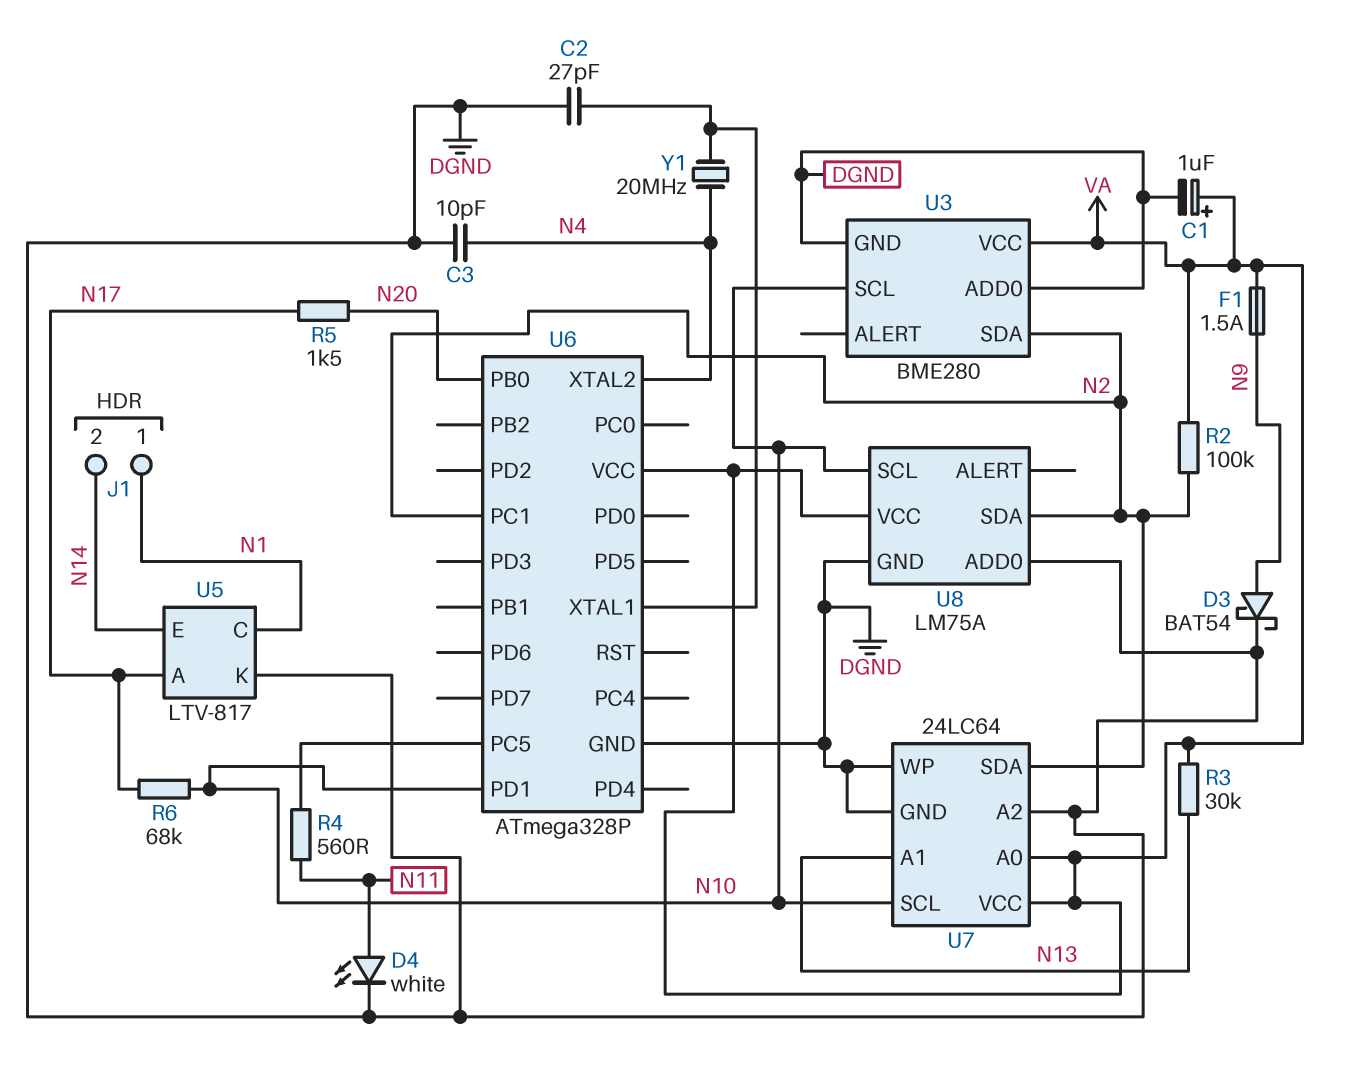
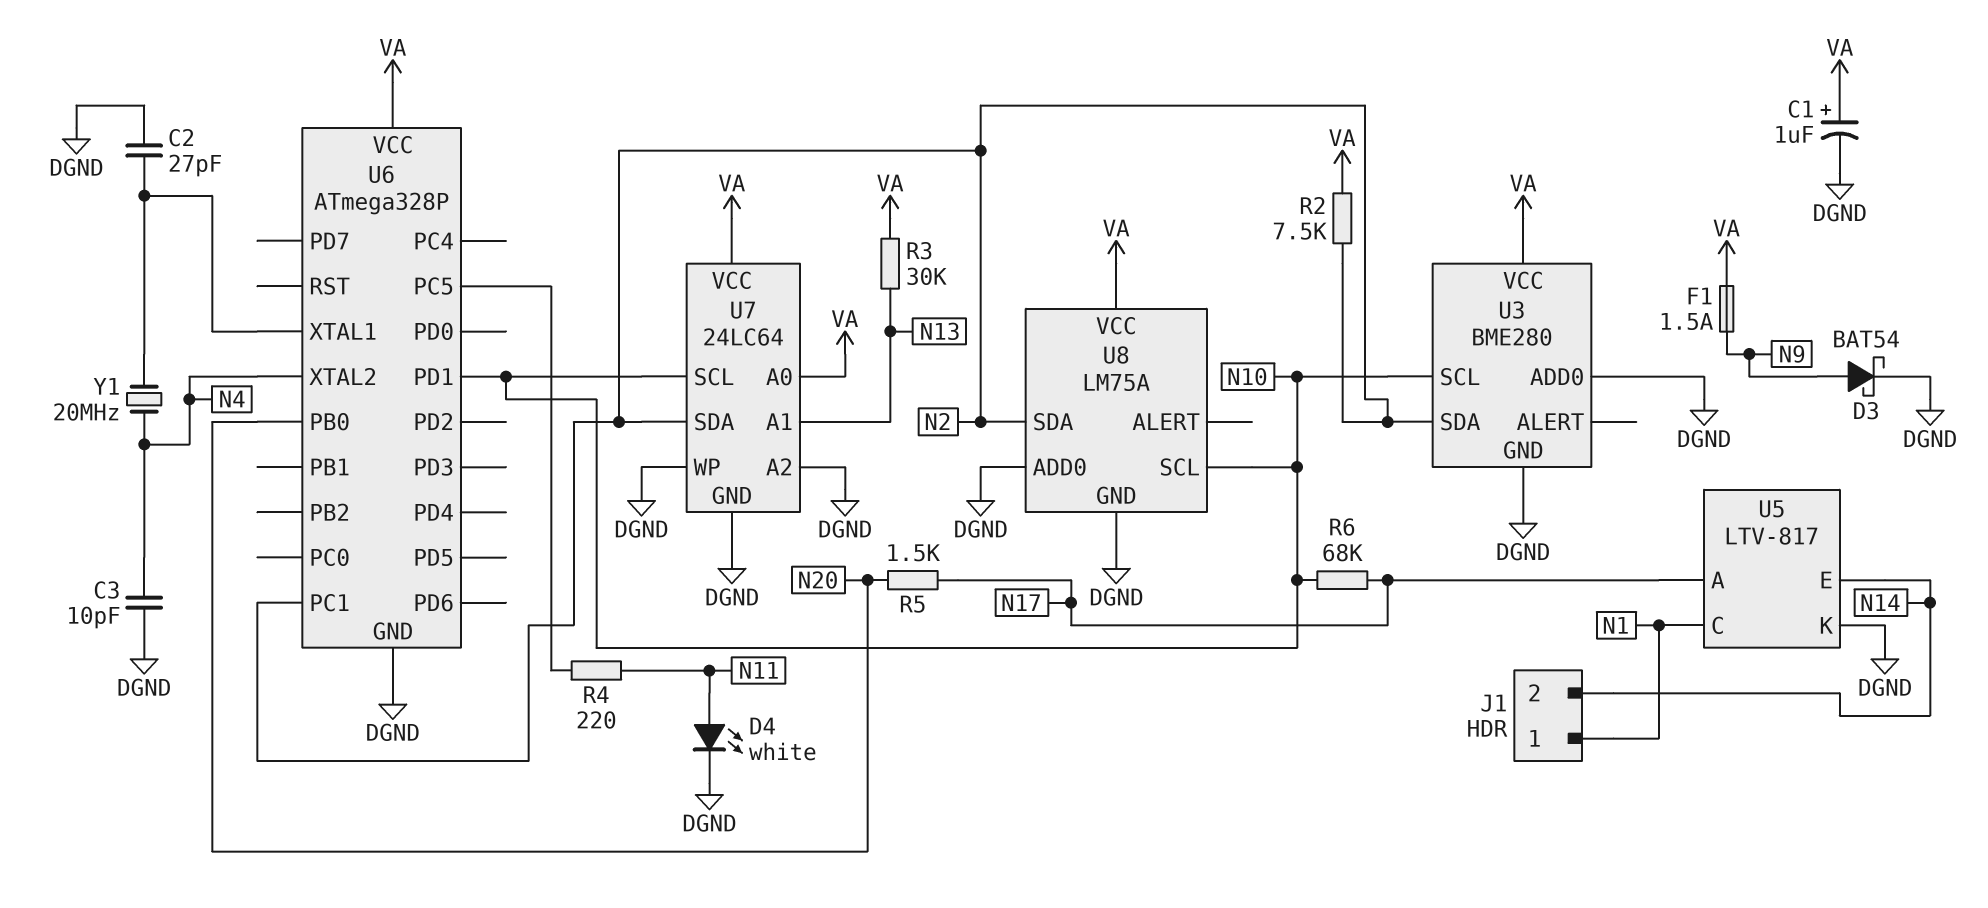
R2: 100k (N2, VA) -> 7.5k (N2, VA)
R4: 560 (N11, U6/PC5) -> 220 (N11, U6/PC5)

